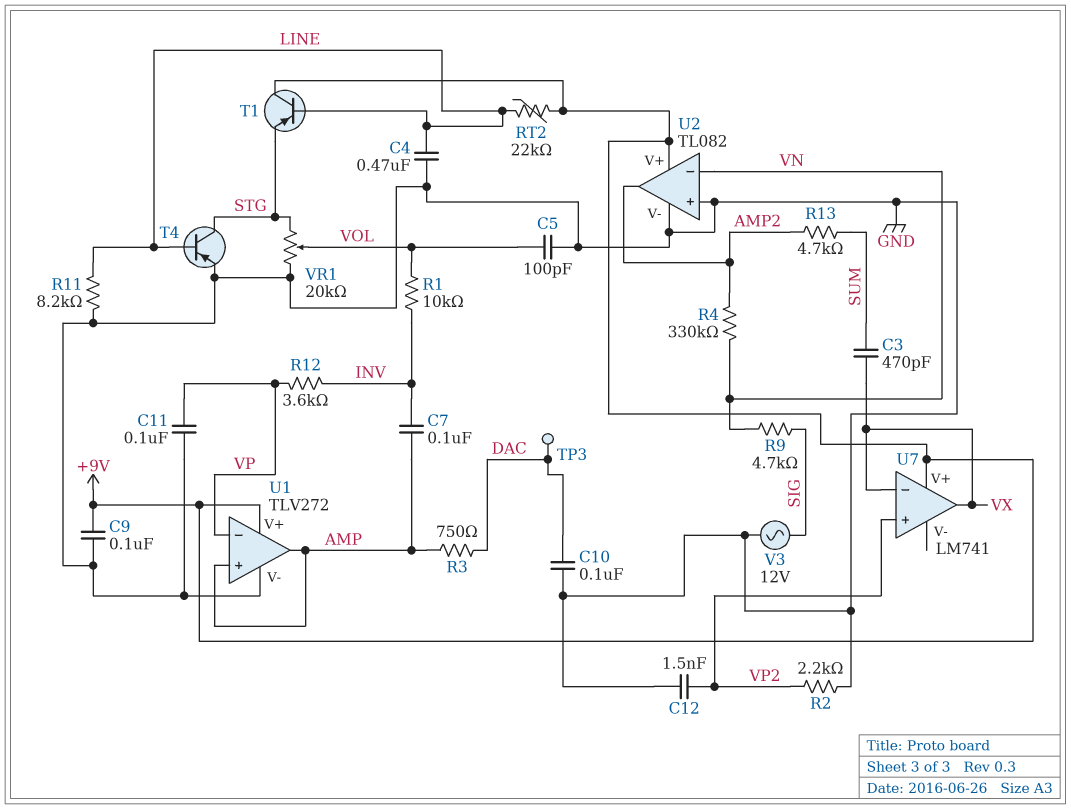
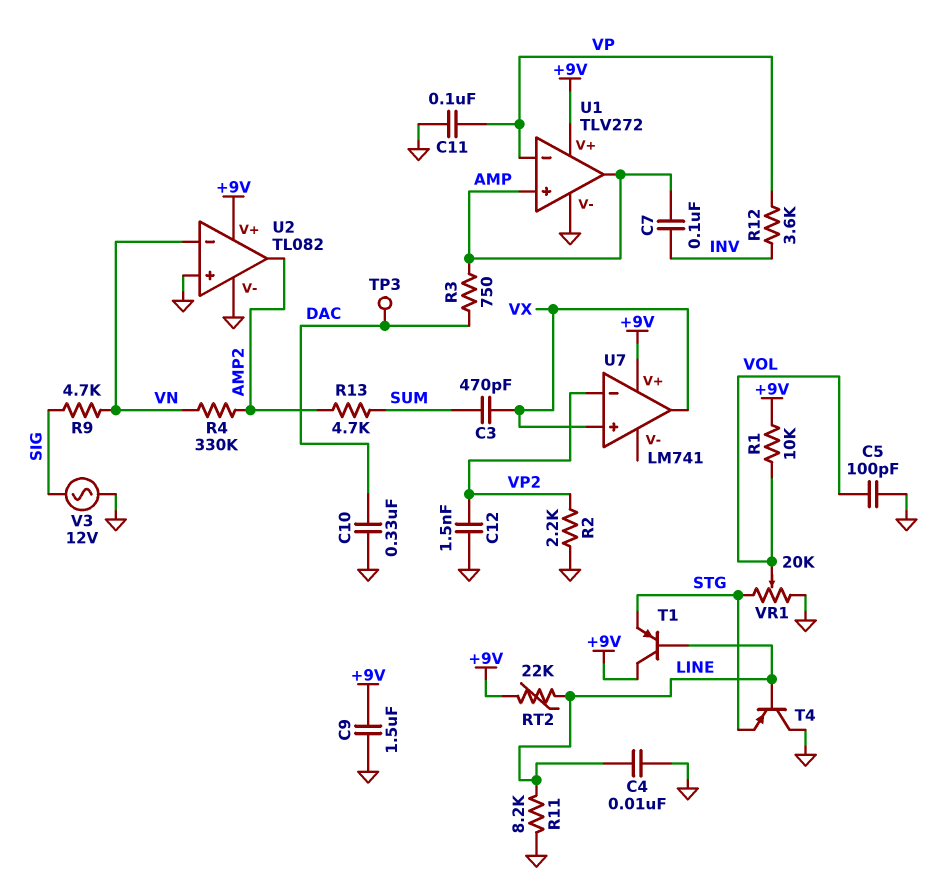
C4: 470nF (GND, LINE) -> 10nF (GND, LINE)
C9: 100nF (+9V, GND) -> 1.5uF (+9V, GND)
C10: 100nF (DAC, GND) -> 330nF (DAC, GND)
R1: 10k (INV, VOL) -> 10k (+9V, VOL)
T4: PNP (B LINE, C STG, E GND) -> PNP (B LINE, C GND, E STG)
U7 pin in+: VP2 -> VX
U7 pin in-: VX -> VP2

